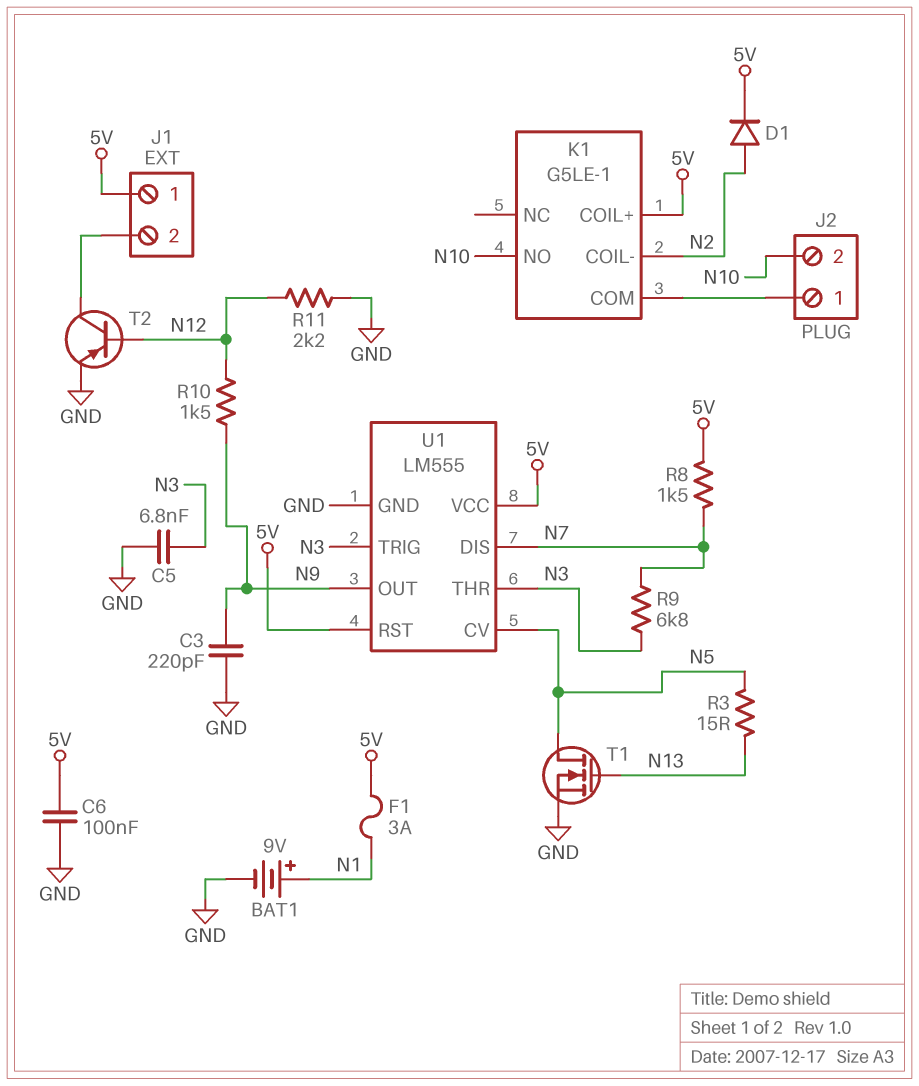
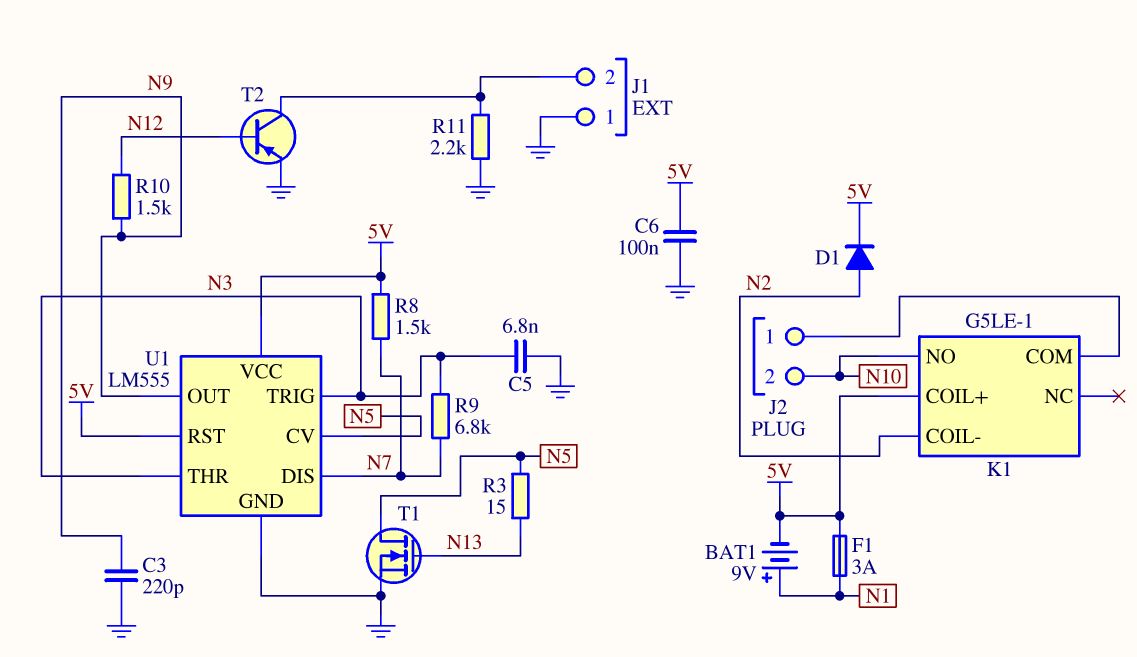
BAT1: 9V (plus N1, minus GND) -> 9V (plus N1, minus 5V)
J1 pin 1: 5V -> GND
R11: 2.2k (GND, N12) -> 2.2k (GND, J1/2)

